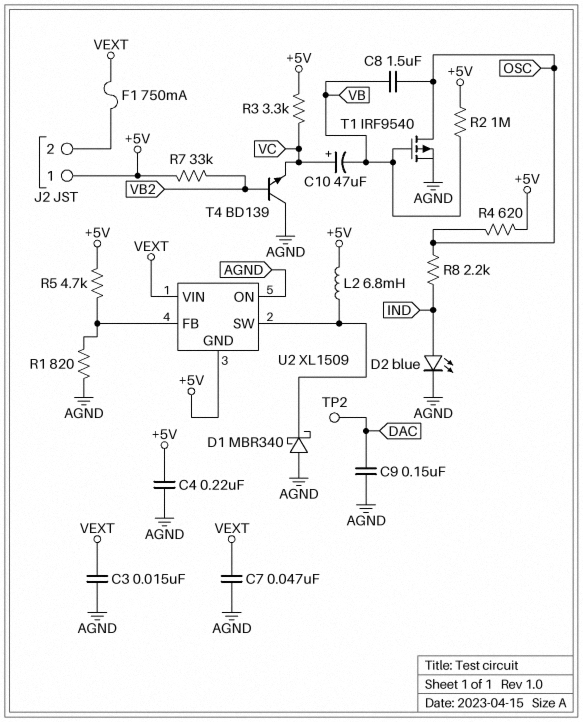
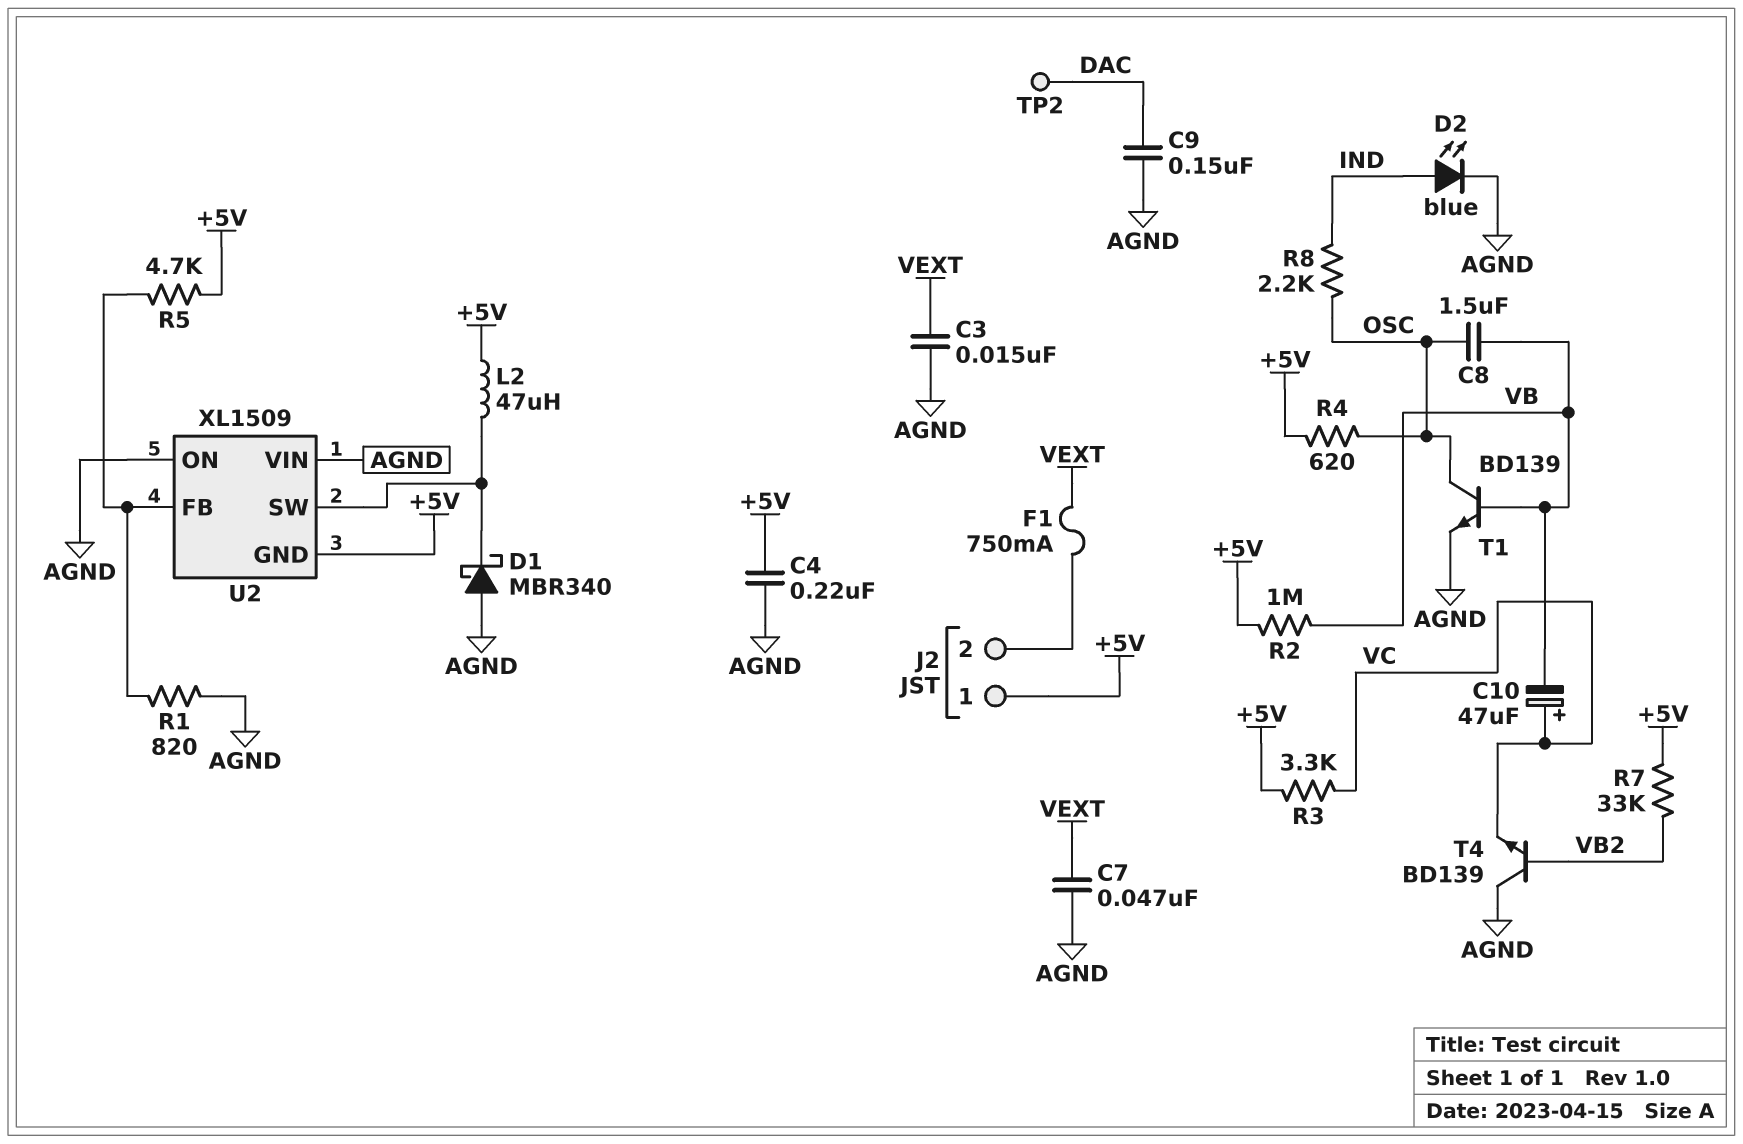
L2: 6.8mH (+5V, U2/SW) -> 47uH (+5V, U2/SW)
T1: PMOS IRF9540 (G VB, D OSC, S AGND) -> NPN BD139 (B VB, C OSC, E AGND)
U2 pin VIN: VEXT -> AGND

